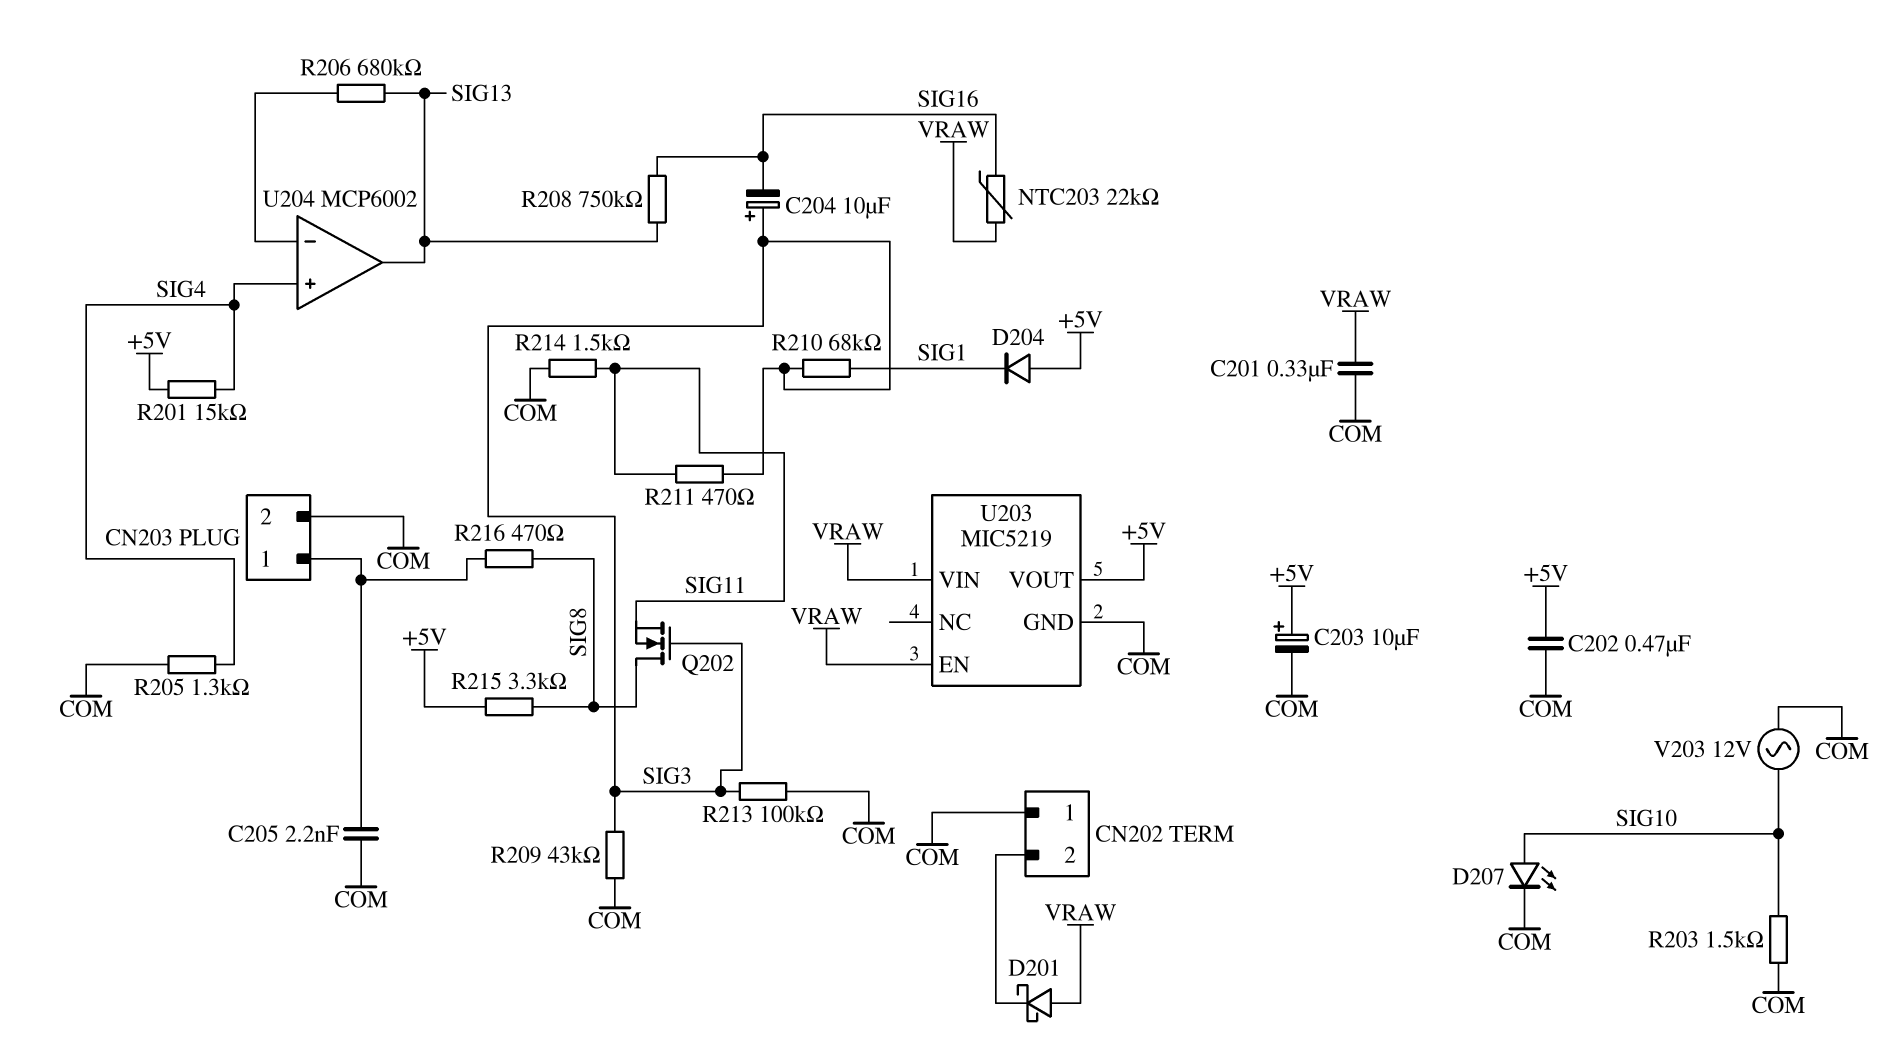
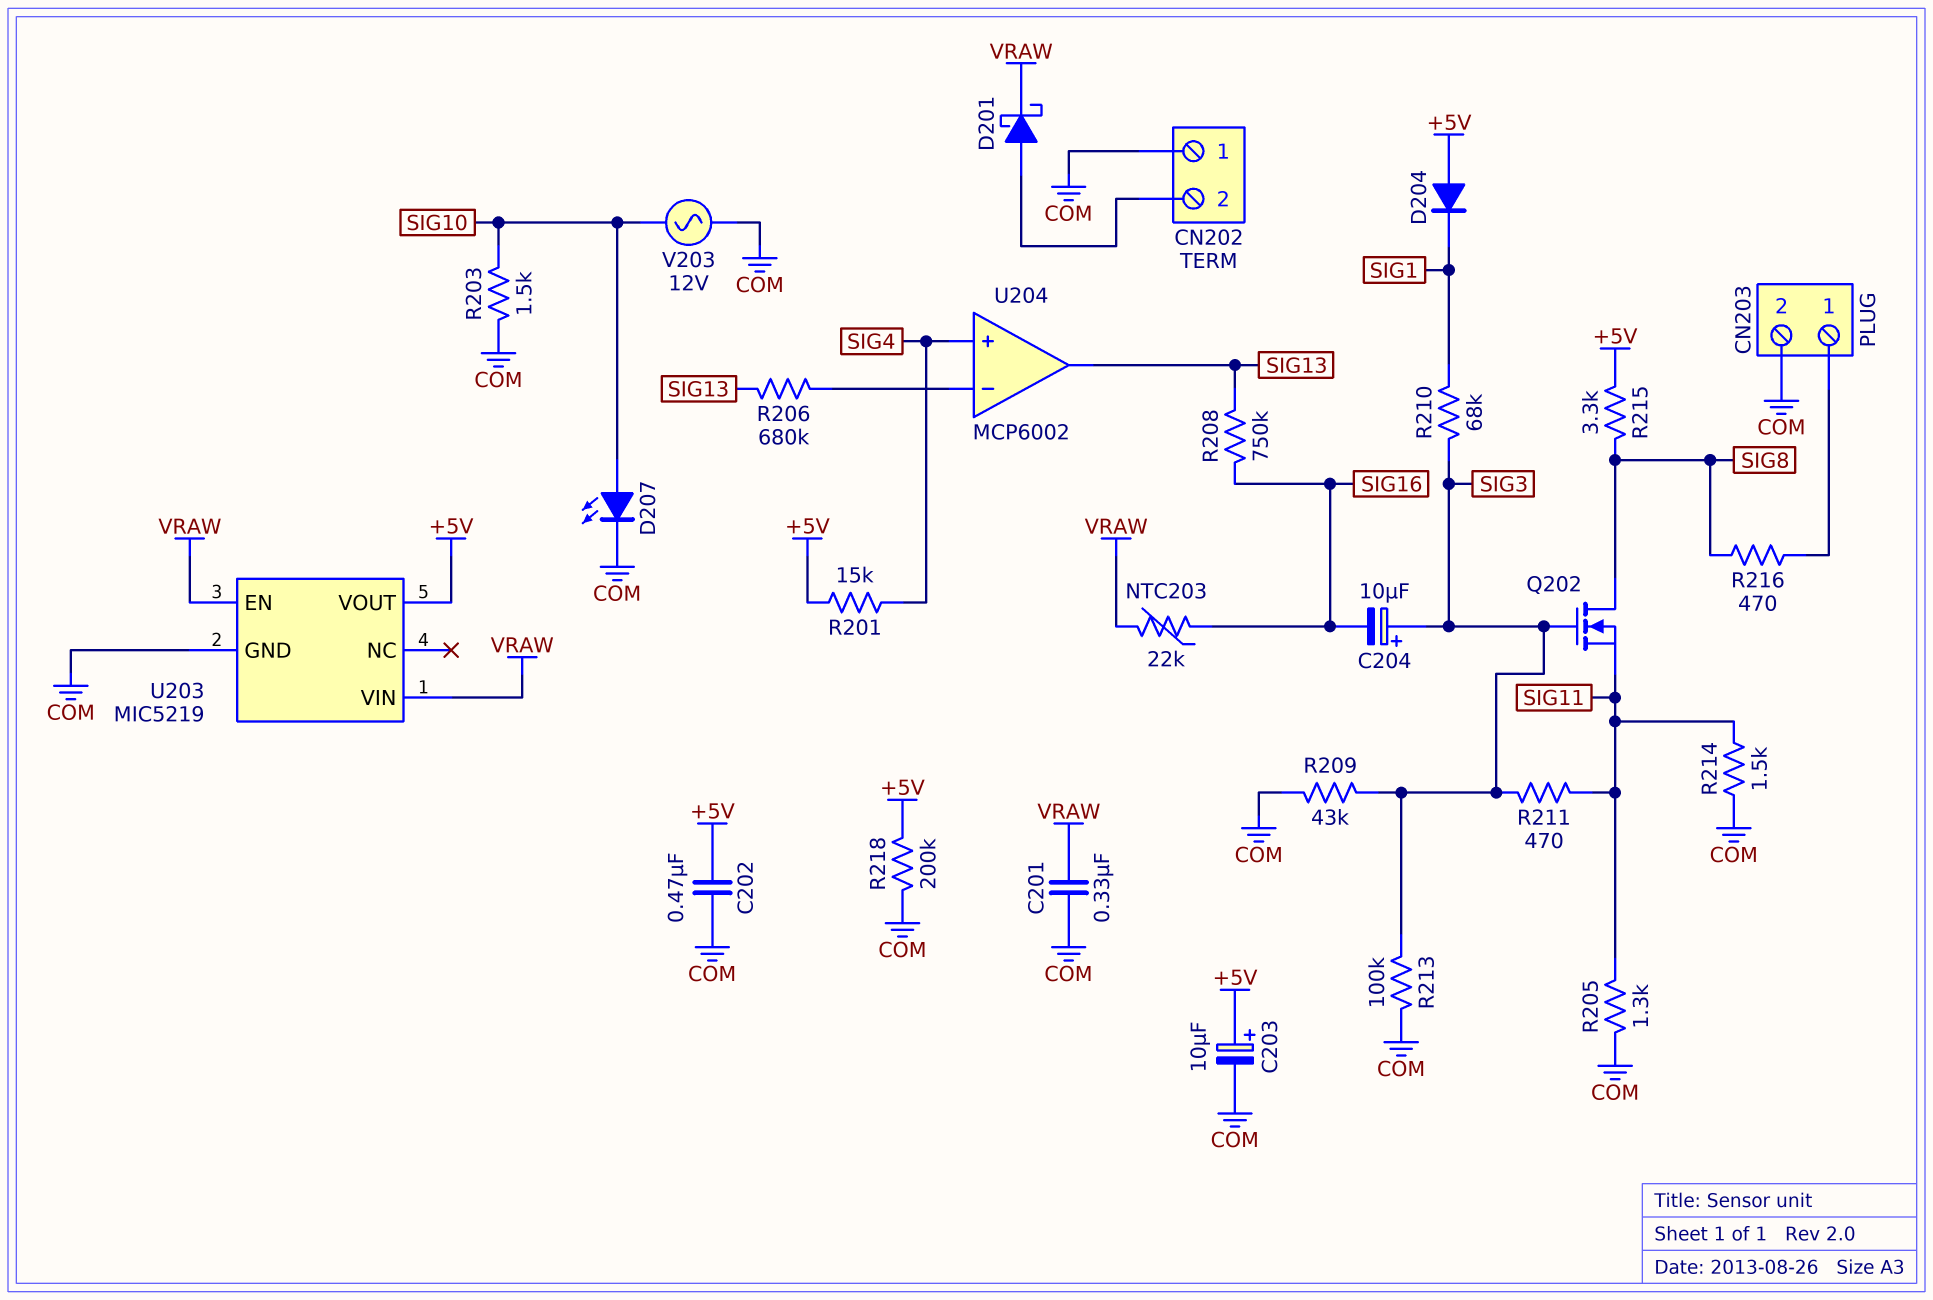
C205: 2.2nF (CN203/1, COM) -> none
D201: schottky (A VRAW, K CN202/2) -> schottky (A CN202/2, K VRAW)
R205: 1.3k (COM, SIG4) -> 1.3k (COM, SIG11)
R218: none -> 200k (+5V, COM)

